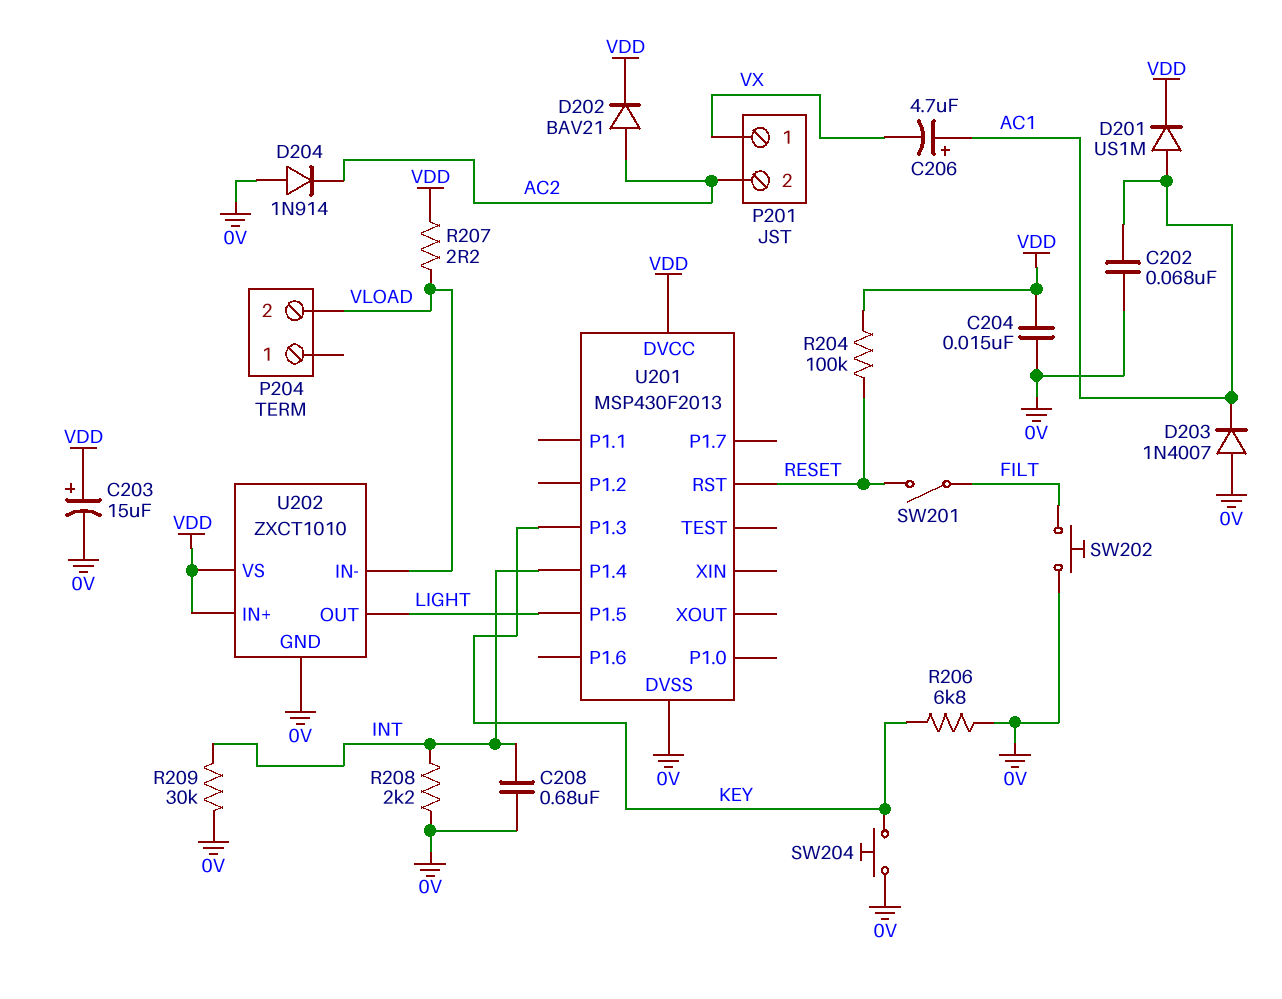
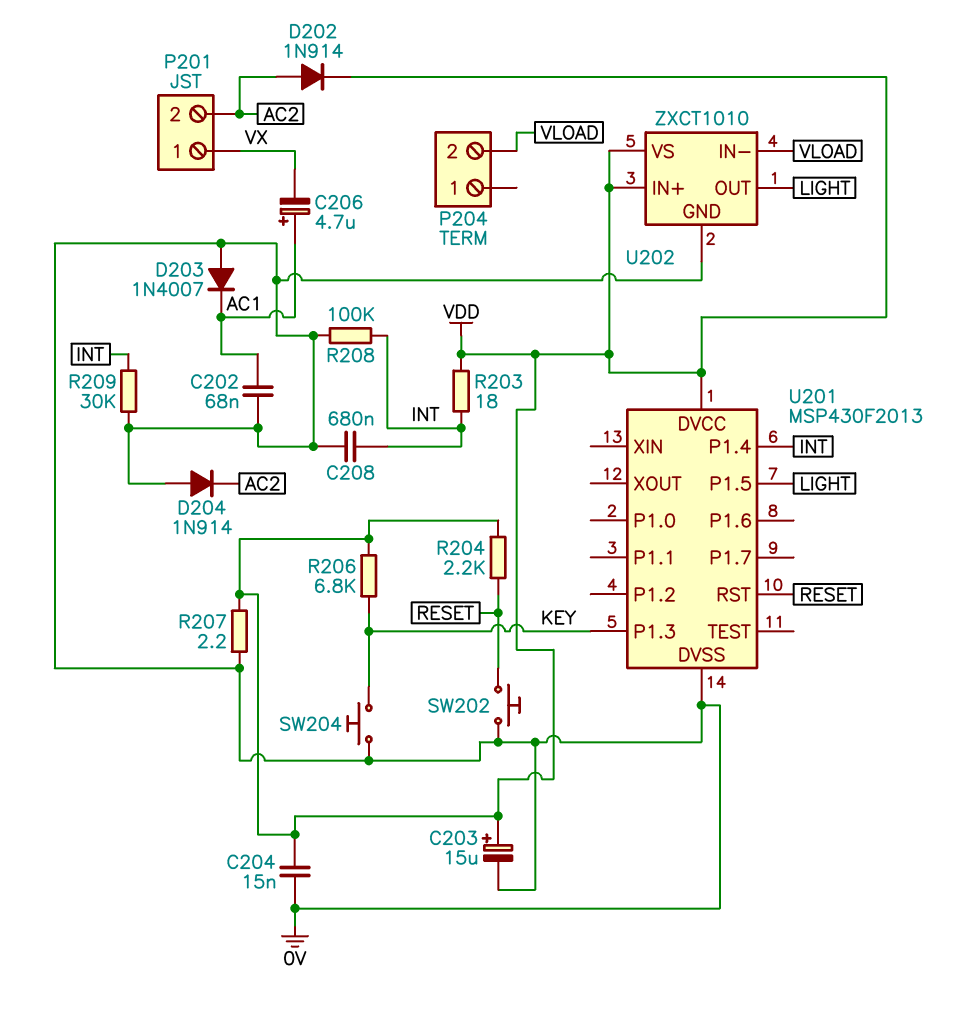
D201: diode US1M (A AC1, K VDD) -> none
D202: diode BAV21 (A AC2, K VDD) -> diode 1N914 (A AC2, K VDD)
R203: none -> 18 (INT, VDD)
R204: 100k (RESET, VDD) -> 2.2k (RESET, VDD)
R206: 6.8k (0V, KEY) -> 6.8k (KEY, VDD)
R207: 2.2 (VDD, VLOAD) -> 2.2 (0V, VDD)
R208: 2.2k (0V, INT) -> 100k (0V, INT)
SW201: switch (FILT, RESET) -> none
SW202: button (0V, FILT) -> button (0V, RESET)

